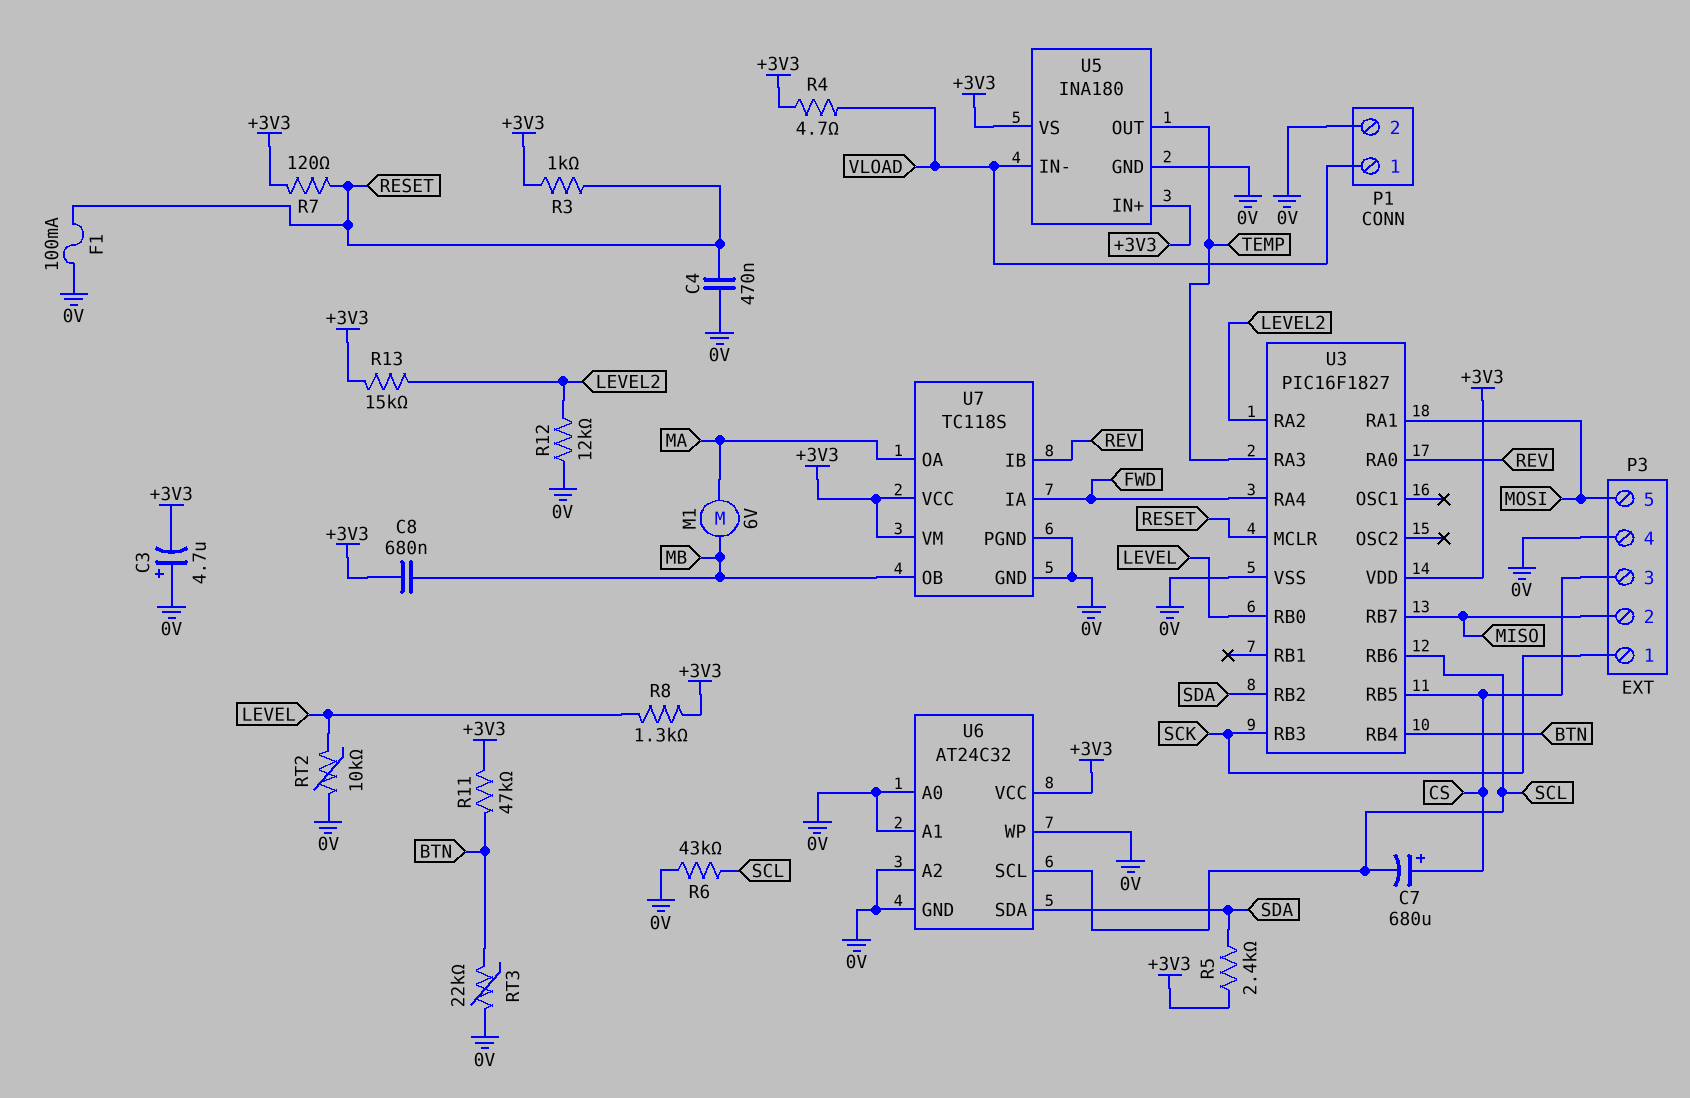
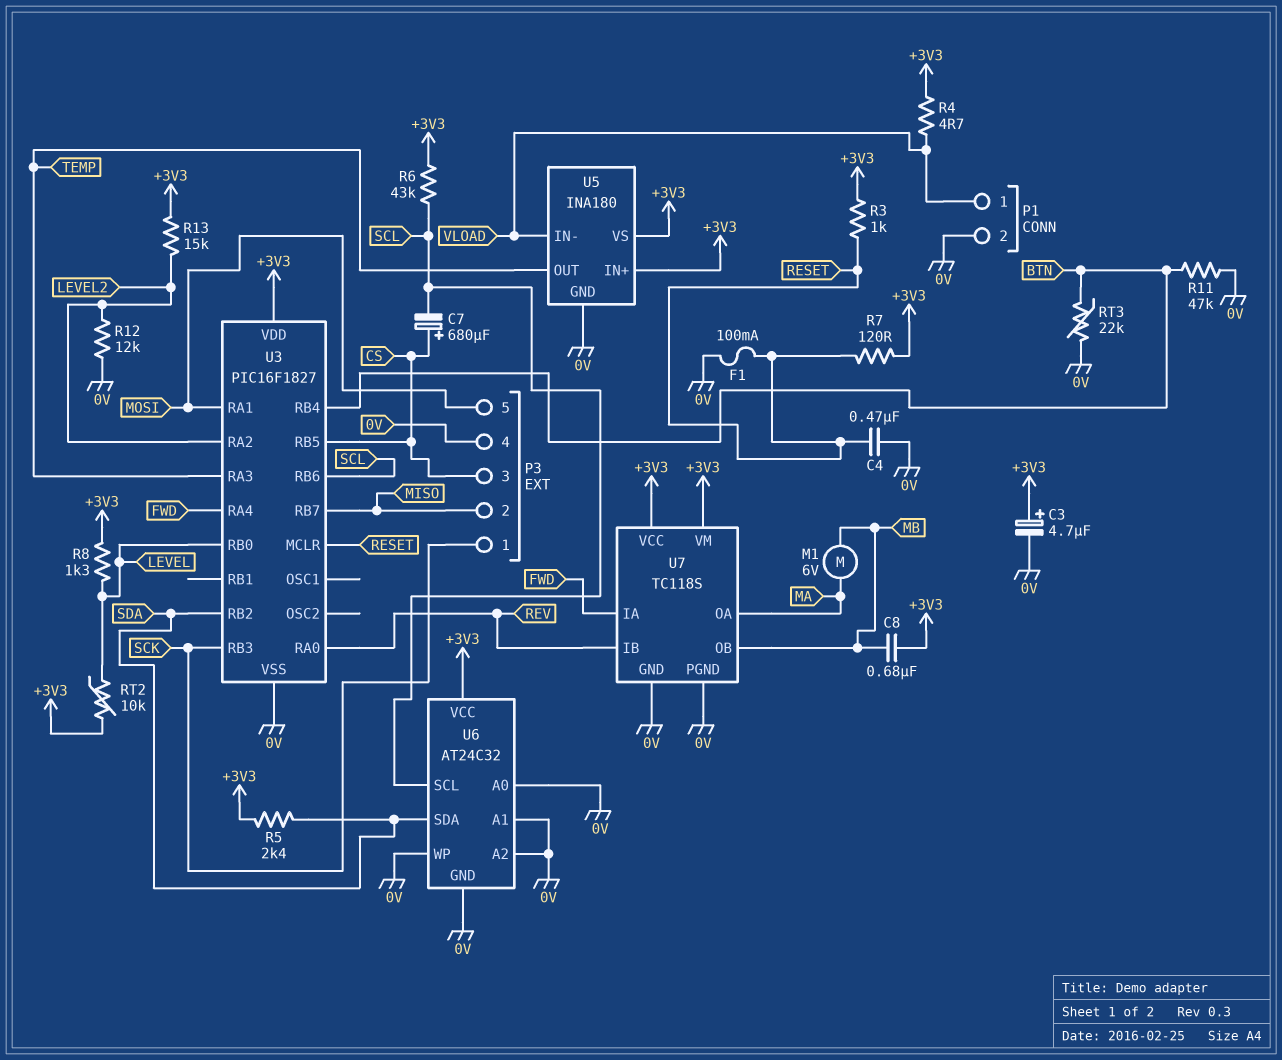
C3: 4.7uF (plus 0V, minus +3V3) -> 4.7uF (plus +3V3, minus 0V)
R6: 43k (0V, SCL) -> 43k (+3V3, SCL)
R11: 47k (+3V3, BTN) -> 47k (0V, BTN)
RT2: 10k (0V, LEVEL) -> 10k (+3V3, LEVEL)

